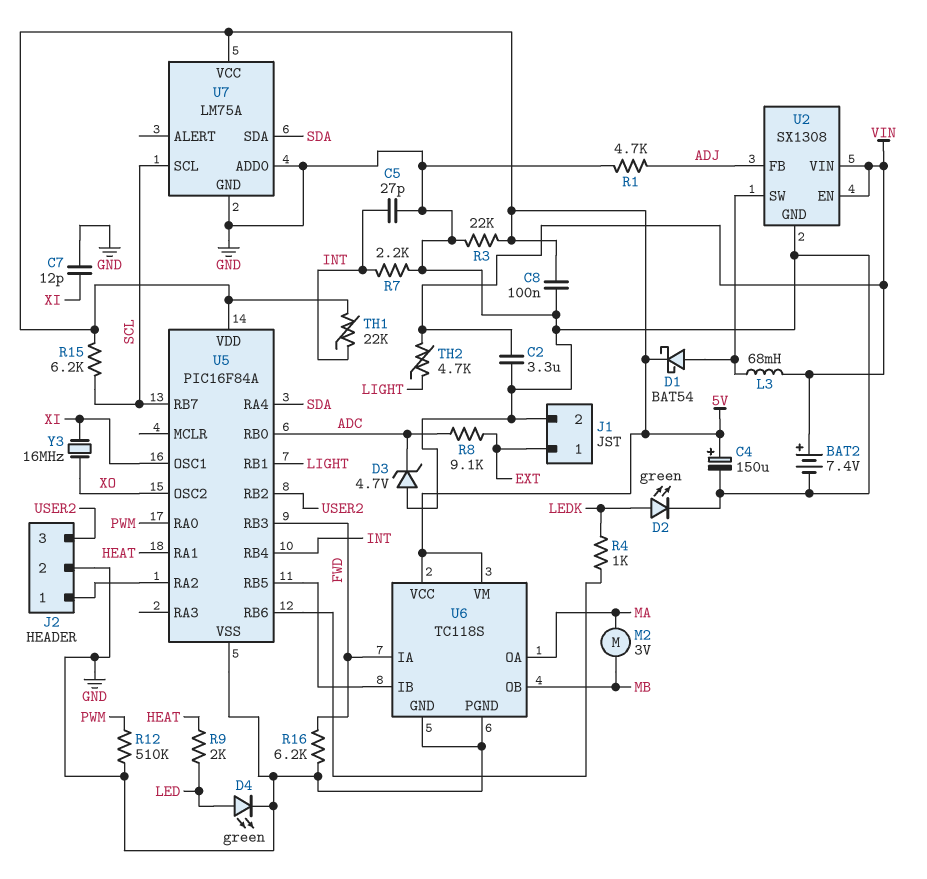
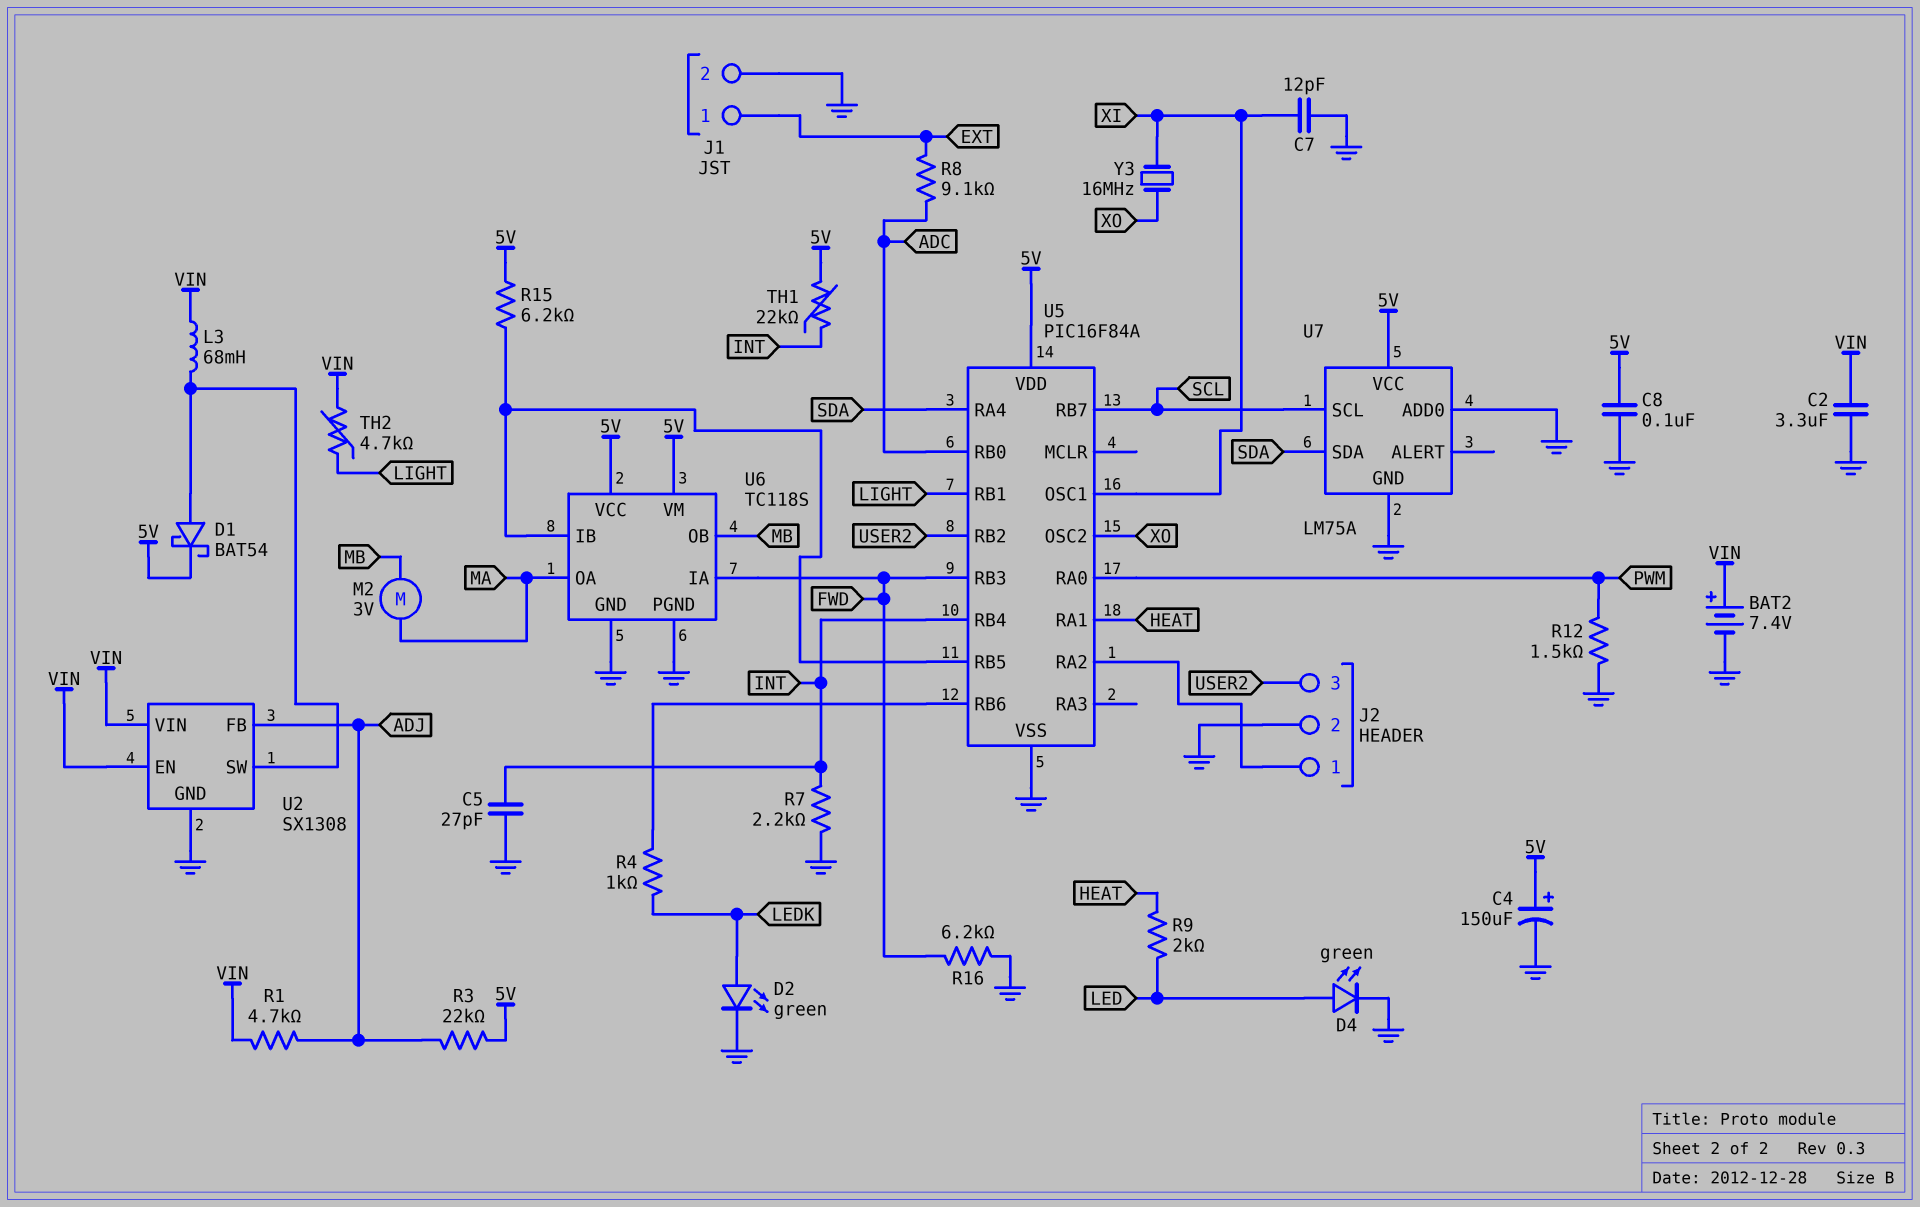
D3: zener 4.7V (A GND, K ADC) -> none
R1: 4.7k (ADJ, GND) -> 4.7k (ADJ, VIN)
R3: 22k (5V, GND) -> 22k (5V, ADJ)
R12: 510k (GND, PWM) -> 1.5k (GND, PWM)
R15: 6.2k (5V, SCL) -> 6.2k (5V, U5/RB5)

